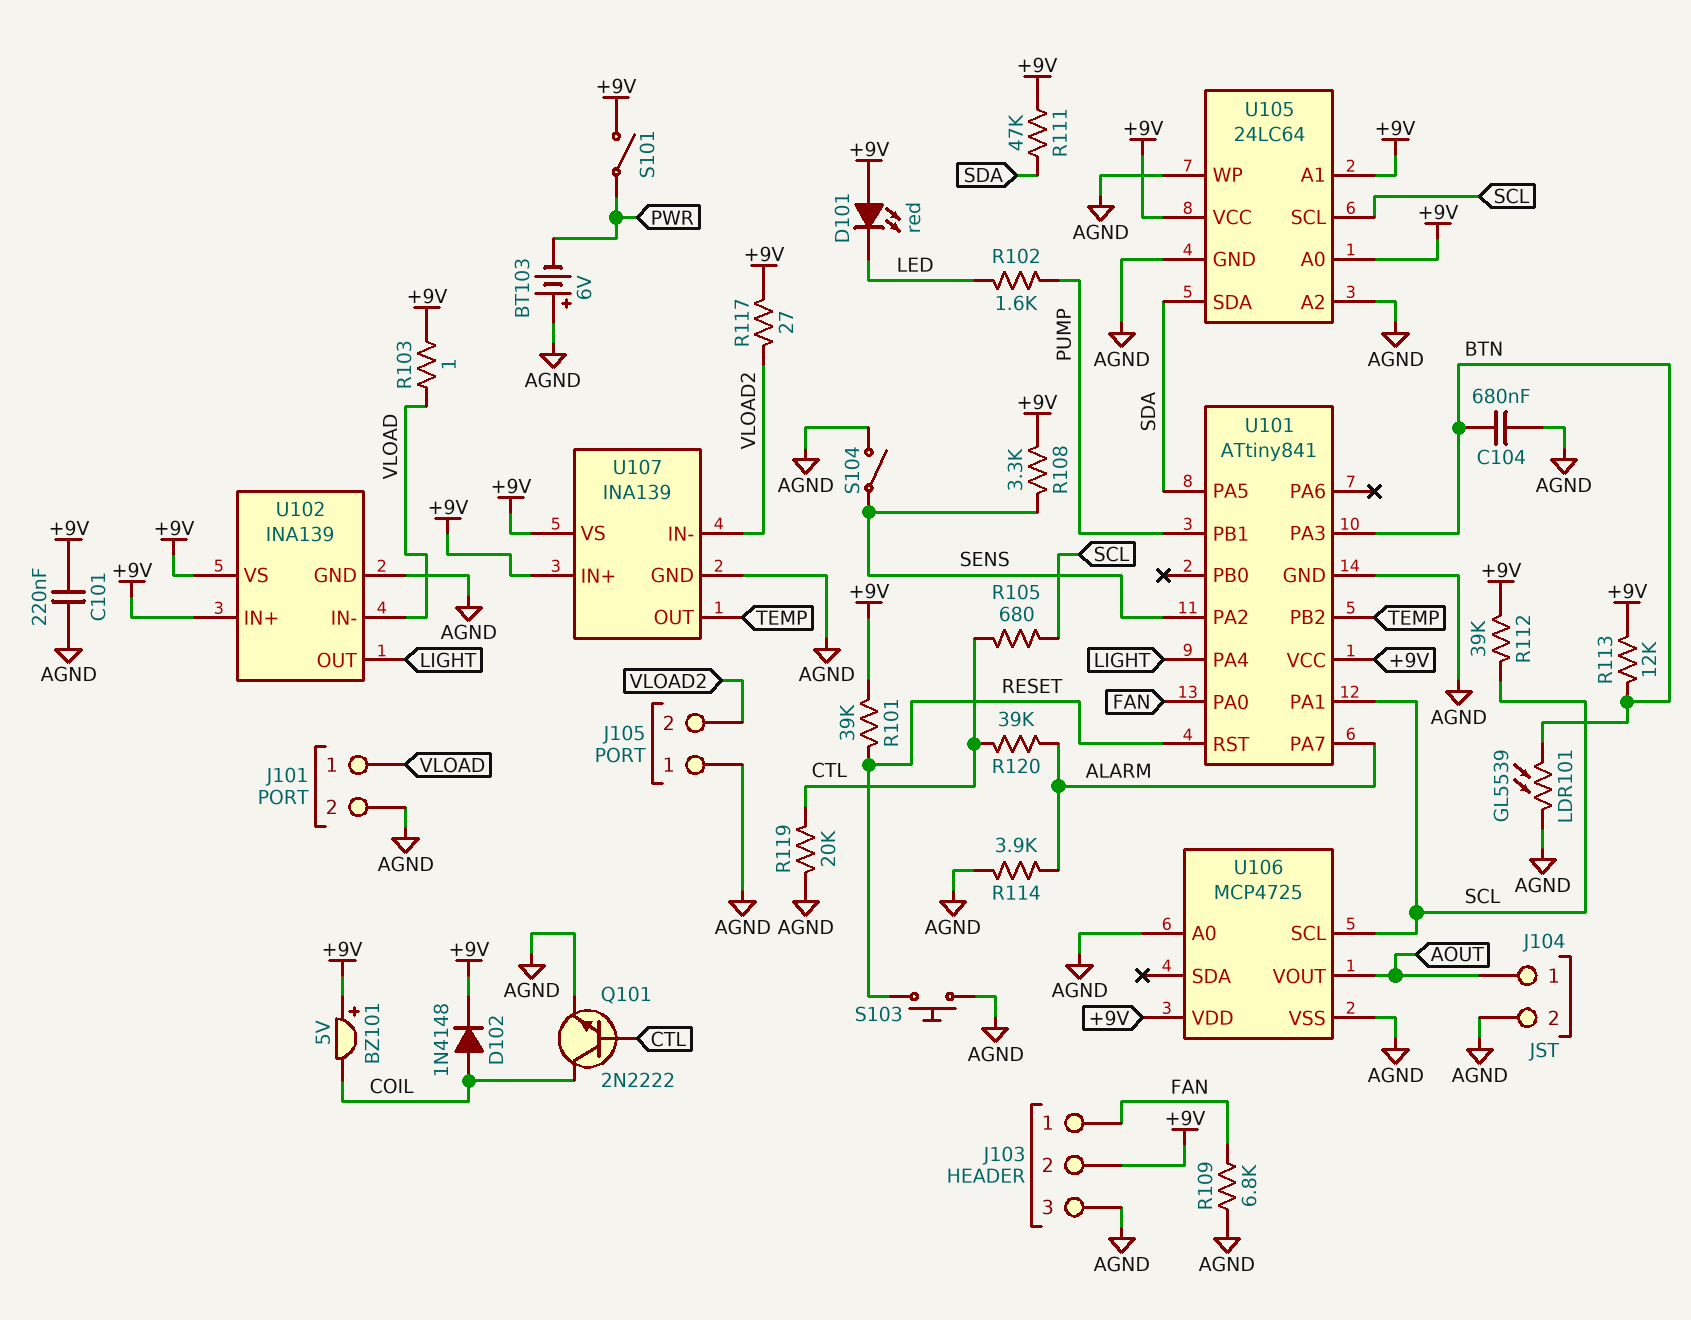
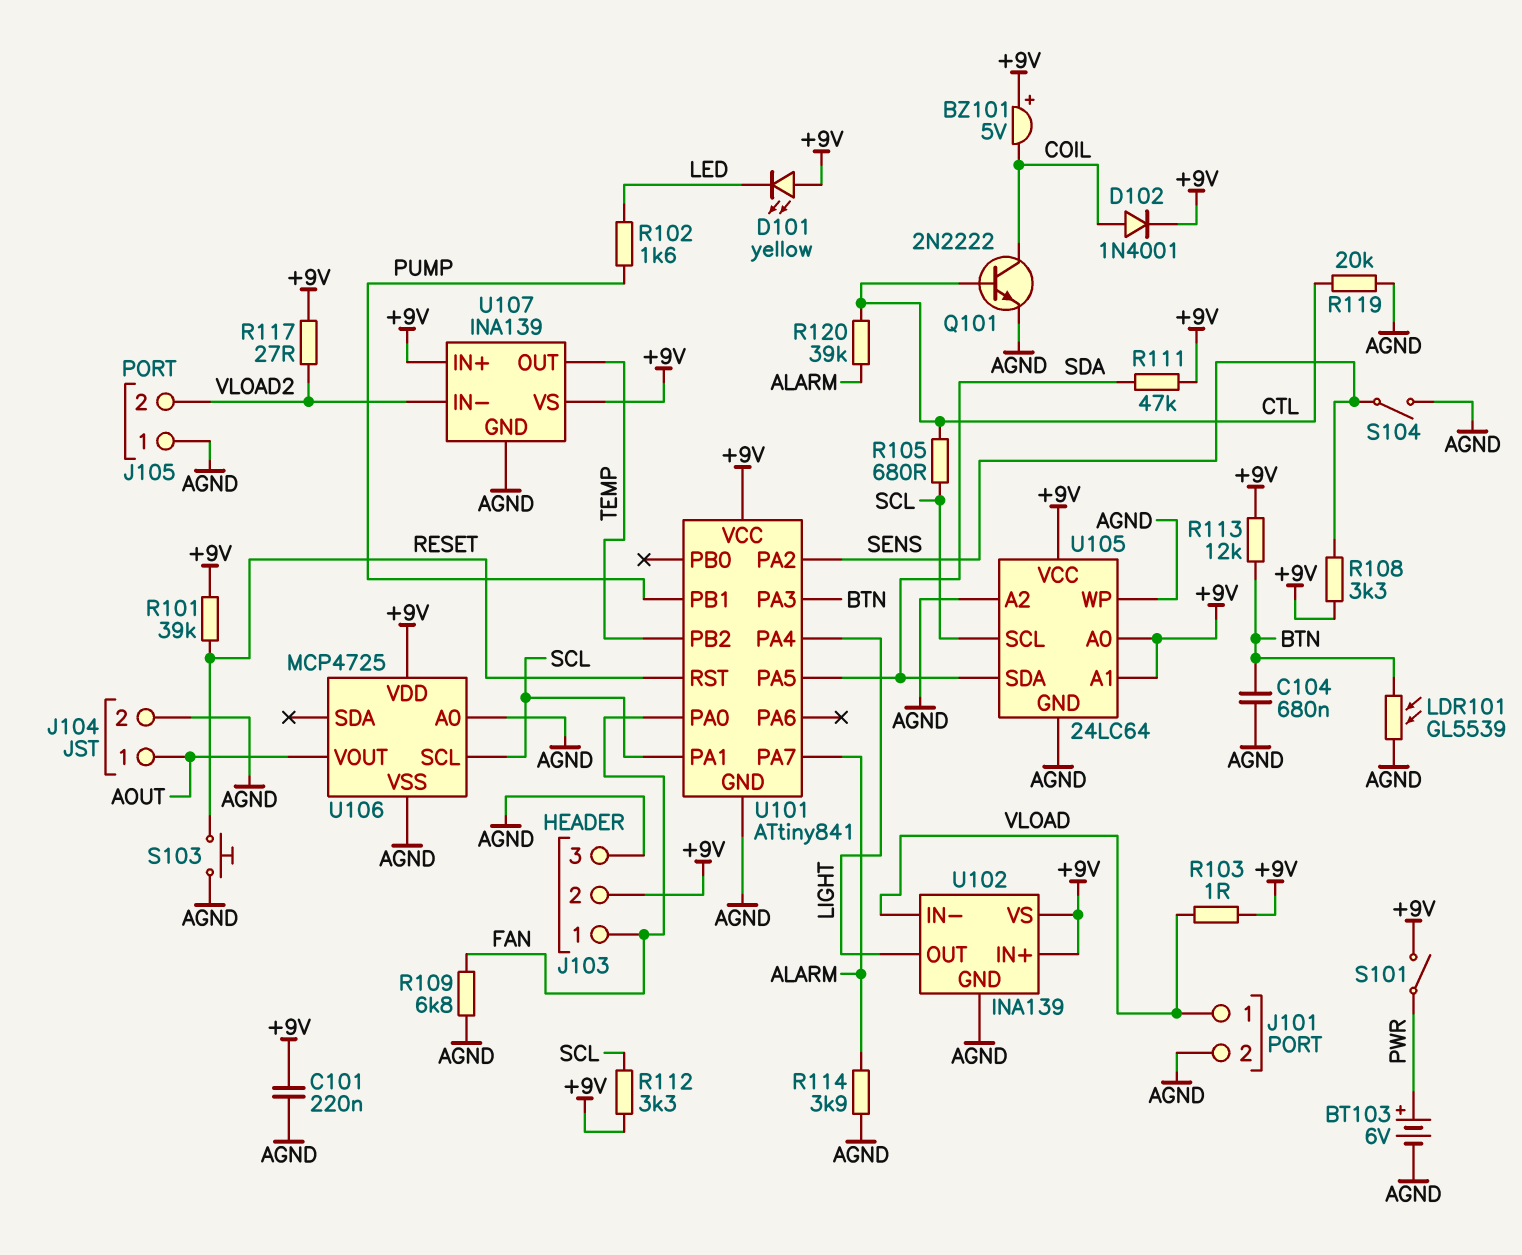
BT103: 6V (plus AGND, minus PWR) -> 6V (plus PWR, minus AGND)
D101: LED red (A +9V, K LED) -> LED yellow (A +9V, K LED)
D102: diode 1N4148 (A COIL, K +9V) -> diode 1N4001 (A COIL, K +9V)
R112: 39k (+9V, SCL) -> 3.3k (+9V, SCL)

